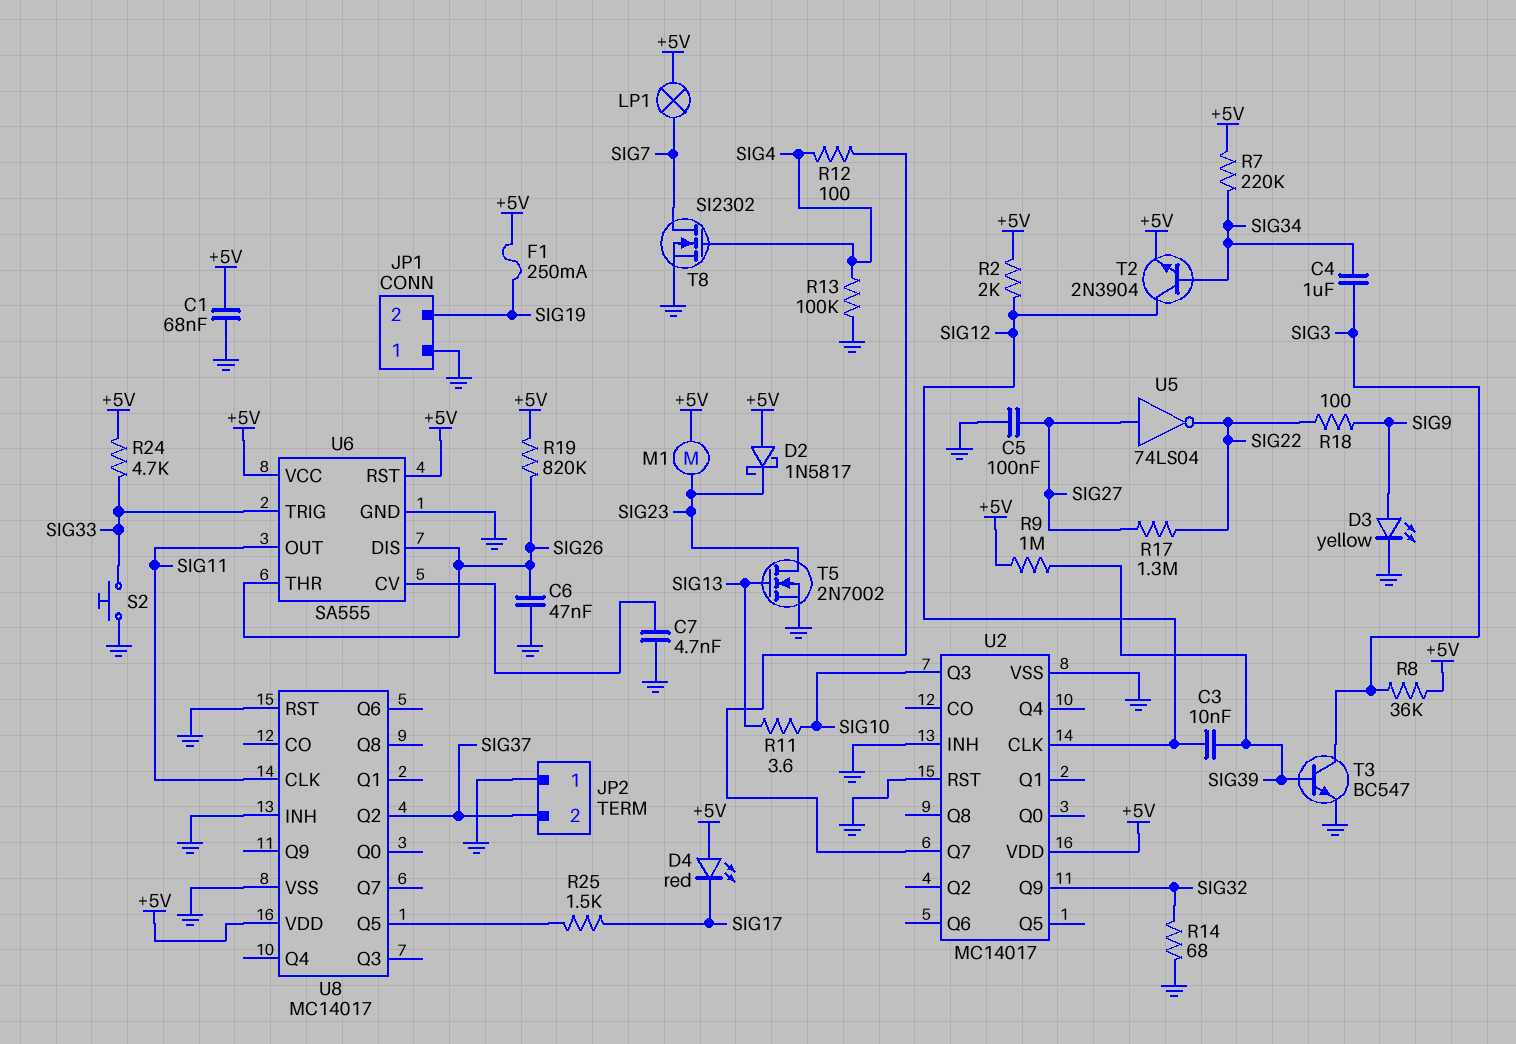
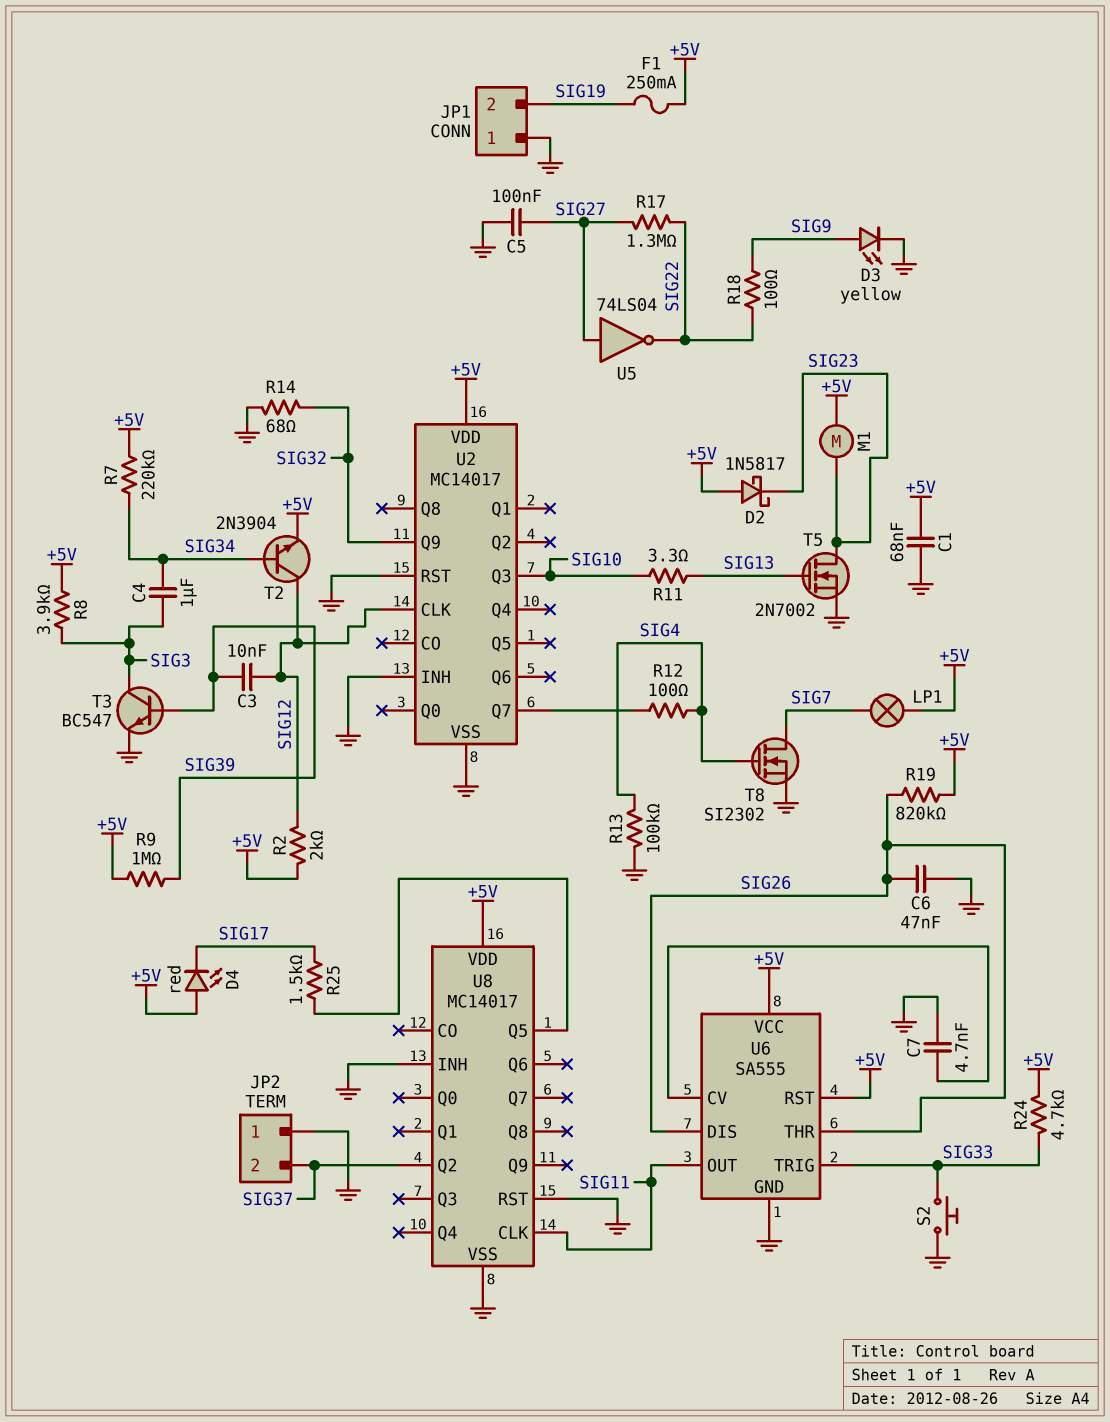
R8: 36k (+5V, SIG3) -> 3.9k (+5V, SIG3)
R11: 3.6 (SIG10, SIG13) -> 3.3 (SIG10, SIG13)

